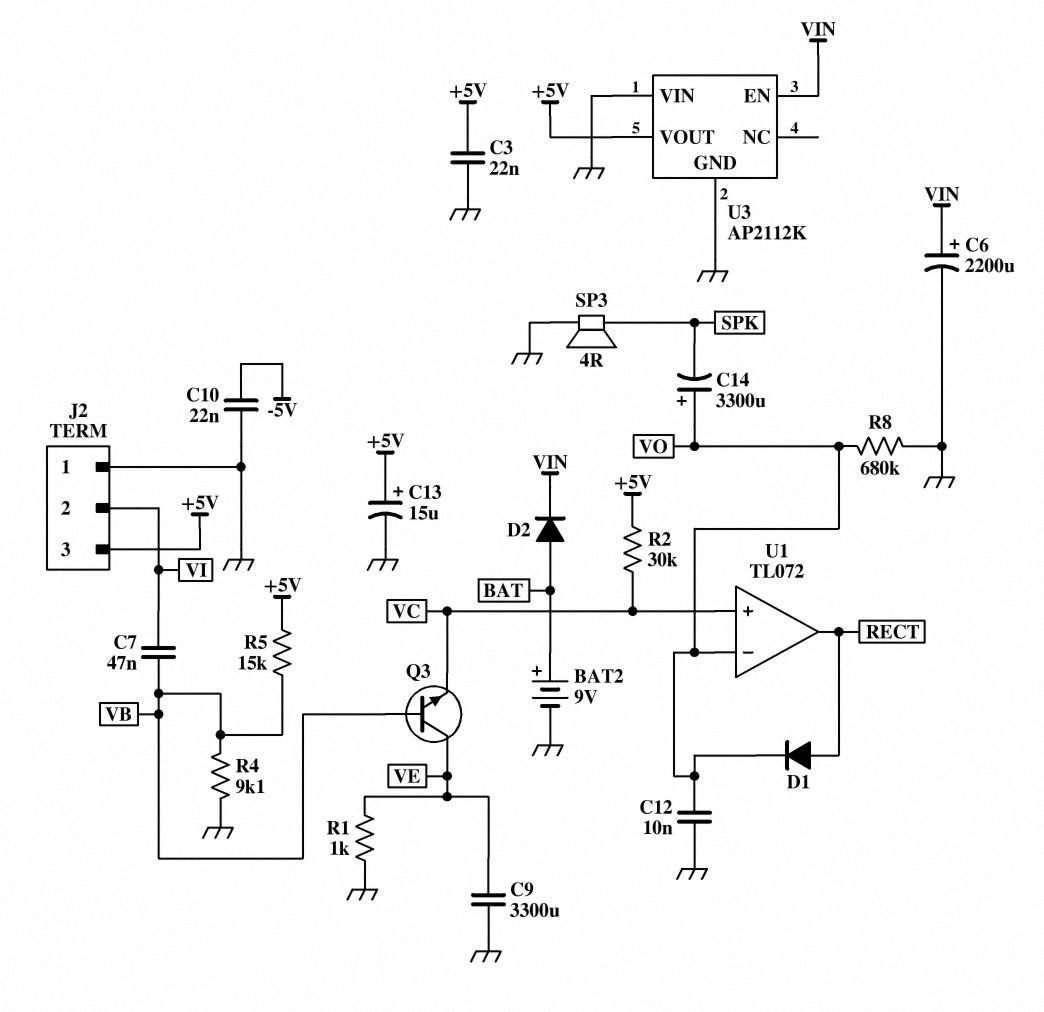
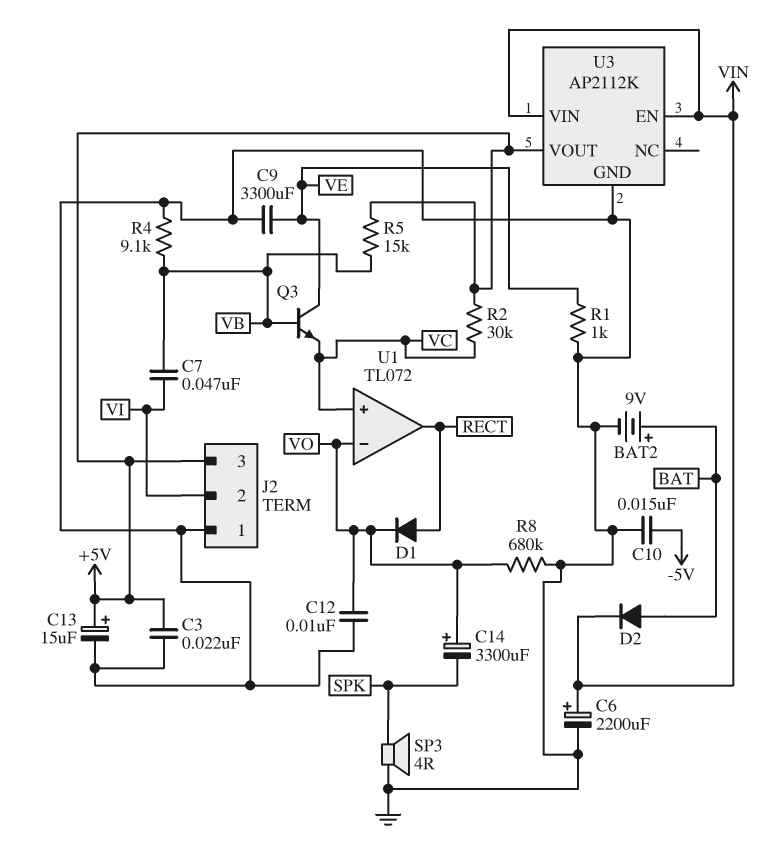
C10: 22nF (-5V, GND) -> 15nF (-5V, GND)
U3 pin VIN: GND -> VIN

